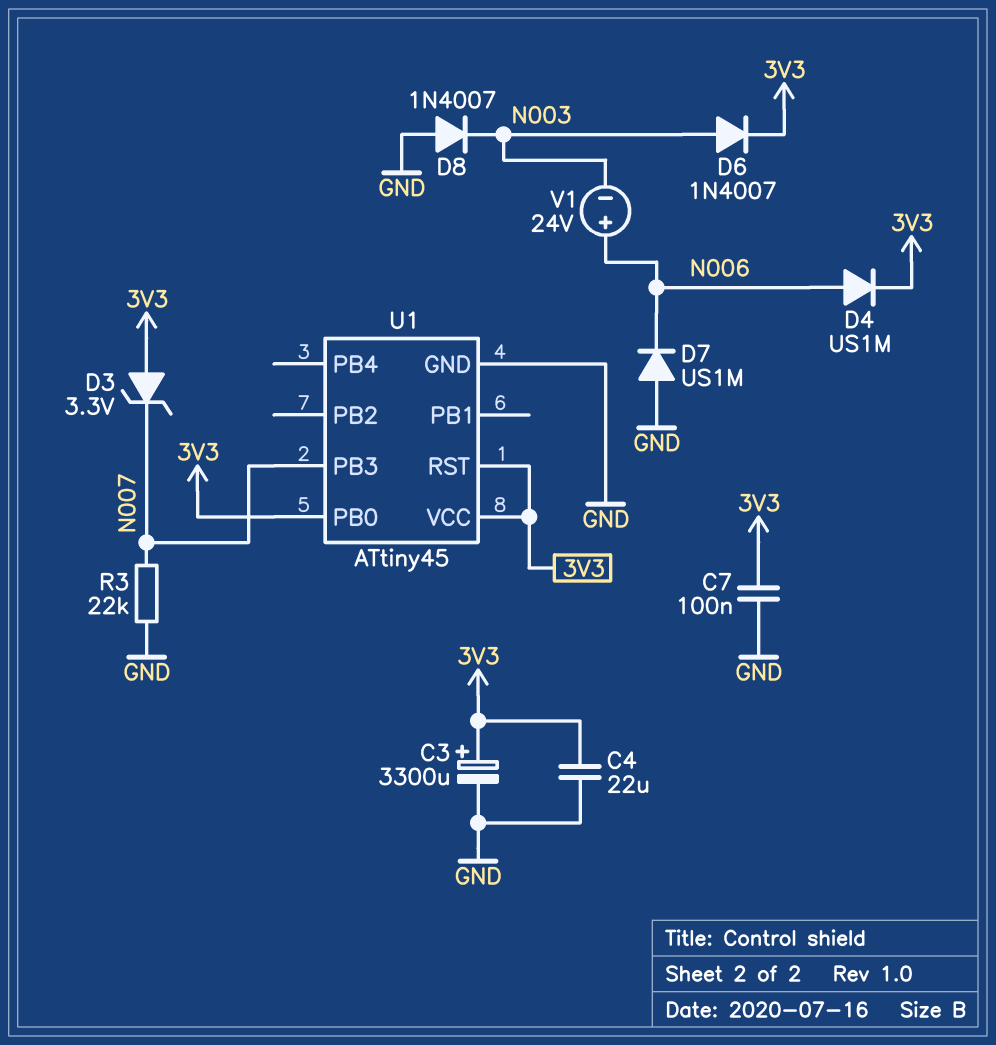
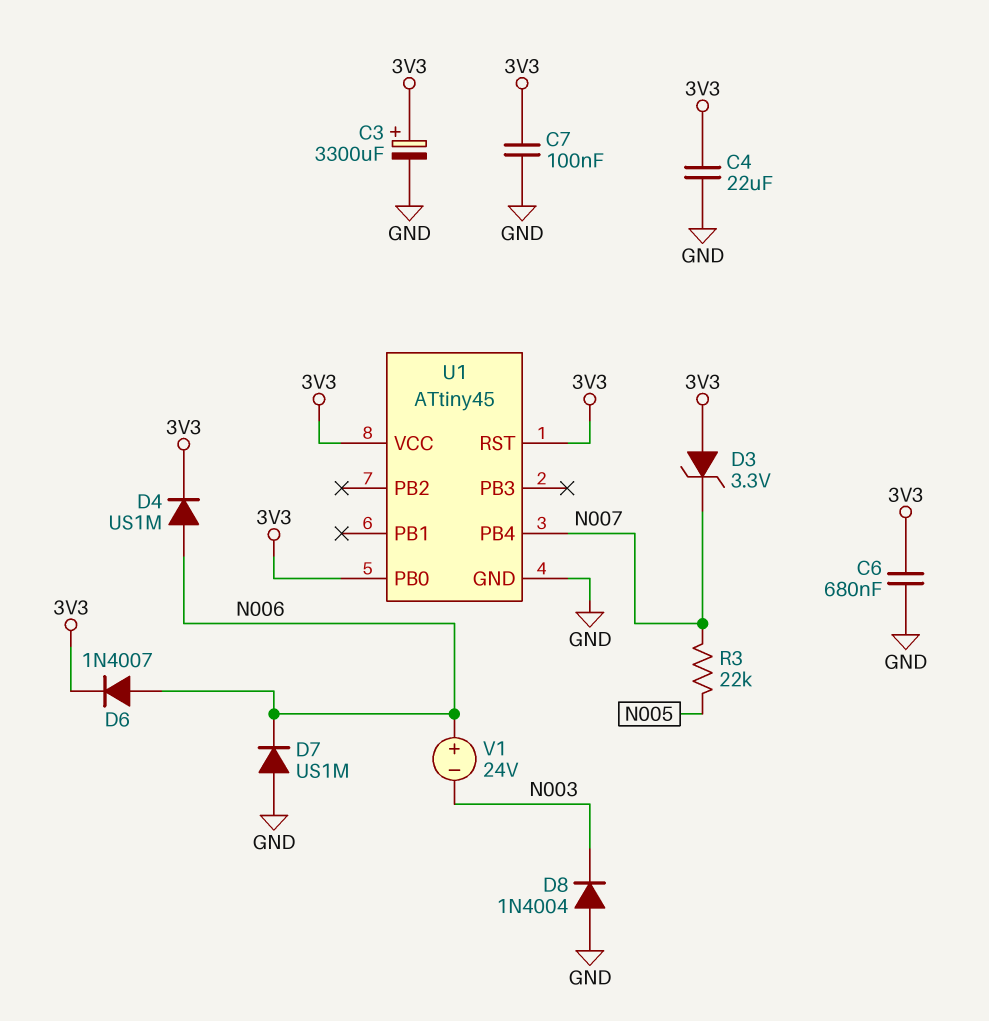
C6: none -> 680nF (3V3, GND)
D6: diode 1N4007 (A N003, K 3V3) -> diode 1N4007 (A N006, K 3V3)
D8: diode 1N4007 (A GND, K N003) -> diode 1N4004 (A GND, K N003)
R3: 22k (GND, N007) -> 22k (N005, N007)
U1 pin PB3: N007 -> none
U1 pin PB4: none -> N007

